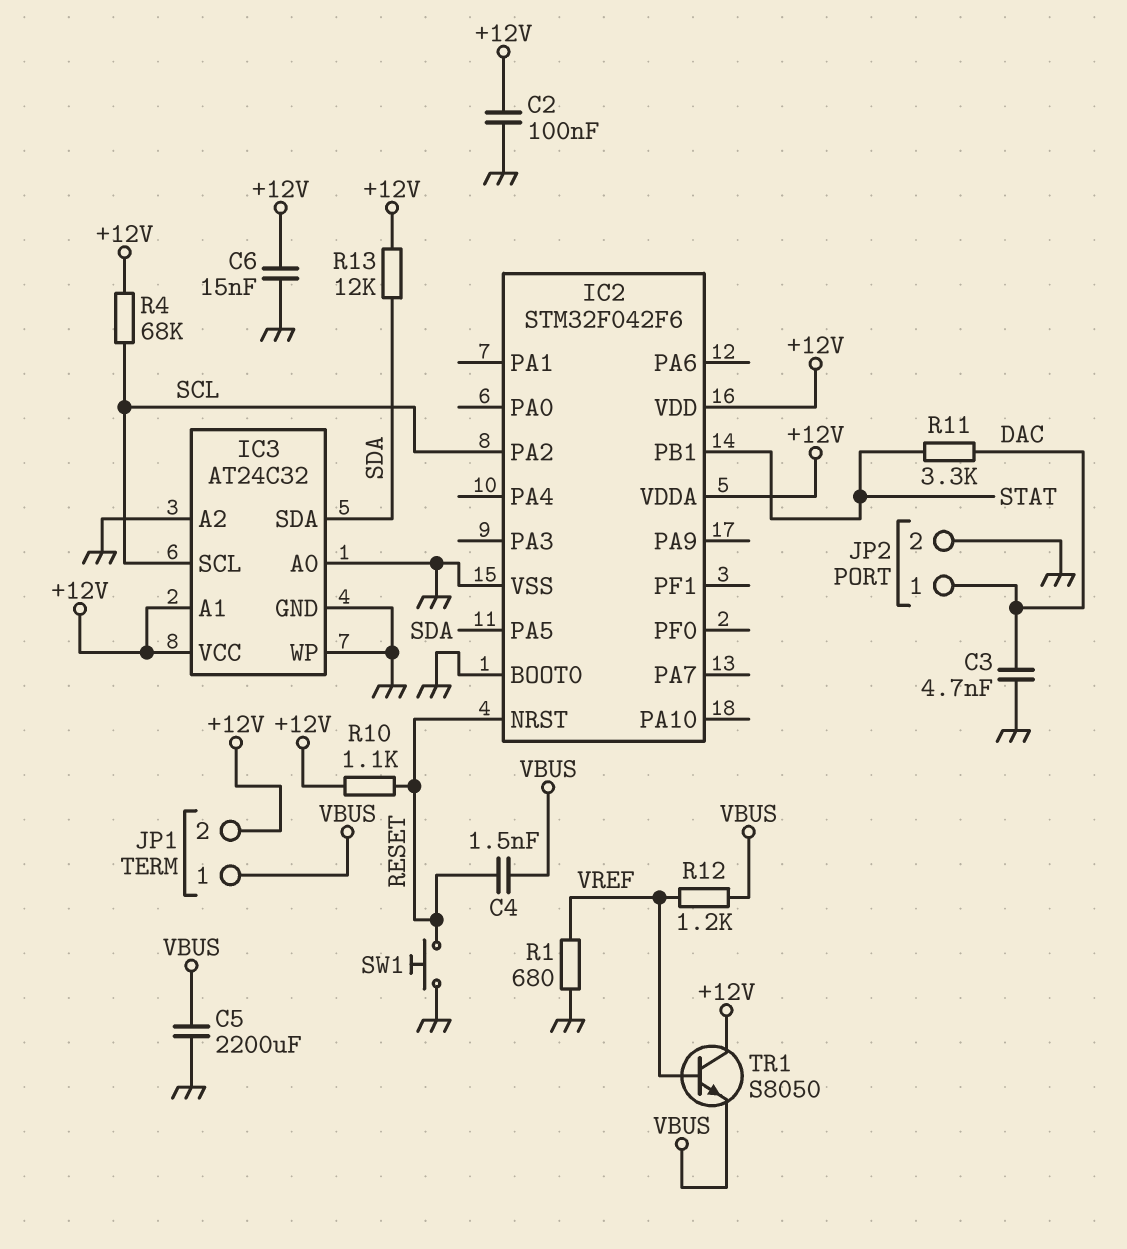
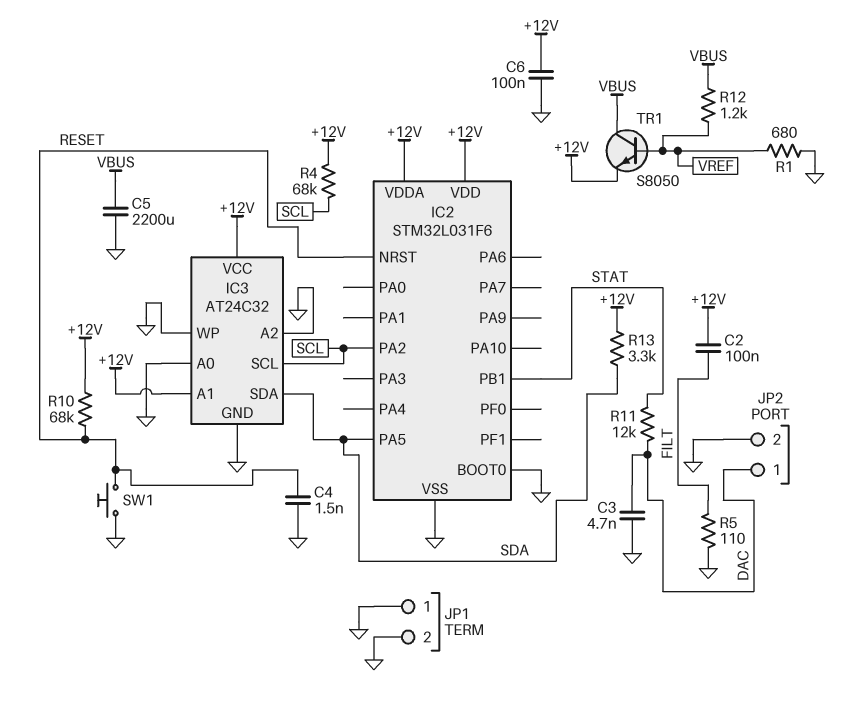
C2: 100nF (+12V, GND) -> 100nF (+12V, FILT)
C4: 1.5nF (RESET, VBUS) -> 1.5nF (GND, RESET)
C6: 15nF (+12V, GND) -> 100nF (+12V, GND)
IC2: STM32F042F6 -> STM32L031F6
JP1 pin 1: VBUS -> GND
JP1 pin 2: +12V -> GND
R5: none -> 110 (FILT, GND)
R10: 1.1k (+12V, RESET) -> 68k (+12V, RESET)
R11: 3.3k (DAC, STAT) -> 12k (DAC, STAT)
R13: 12k (+12V, SDA) -> 3.3k (+12V, SDA)
TR1: NPN S8050 (B VREF, C +12V, E VBUS) -> NPN S8050 (B VREF, C VBUS, E +12V)

